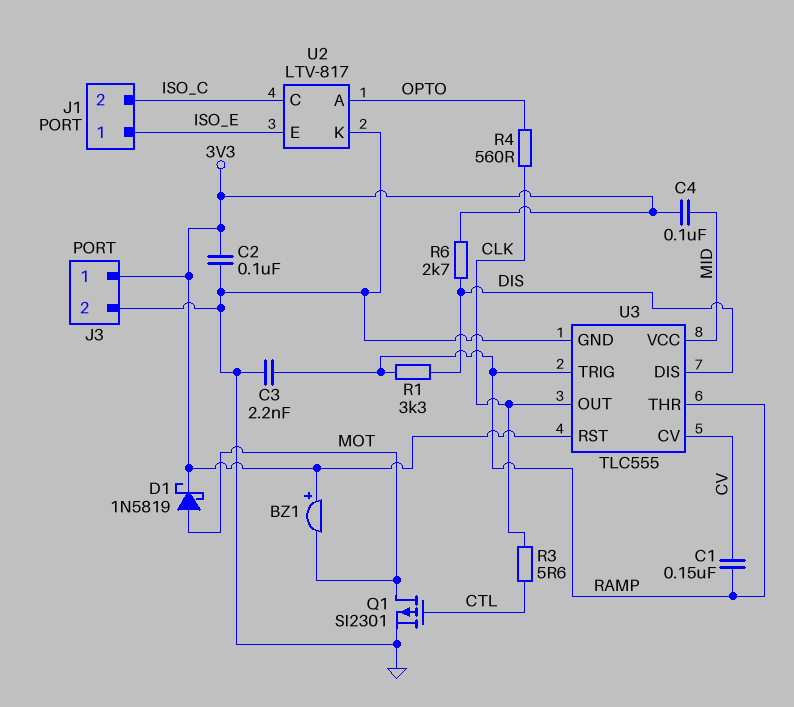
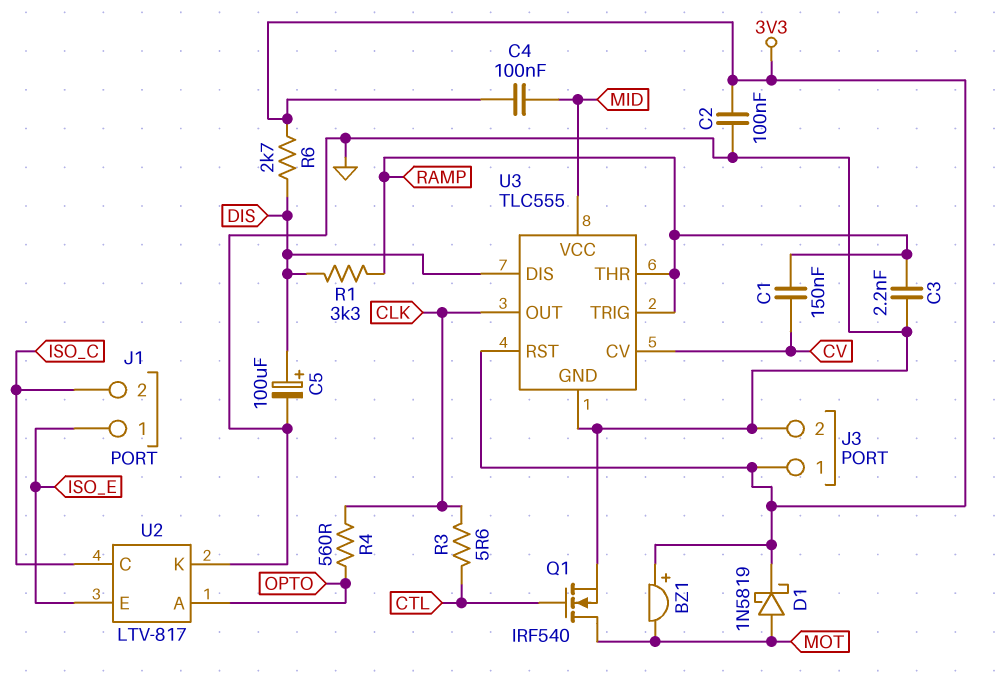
C5: none -> 100uF (plus DIS, minus GND)
Q1: PMOS SI2301 (G CTL, D MOT, S GND) -> NMOS IRF540 (G CTL, D MOT, S GND)

